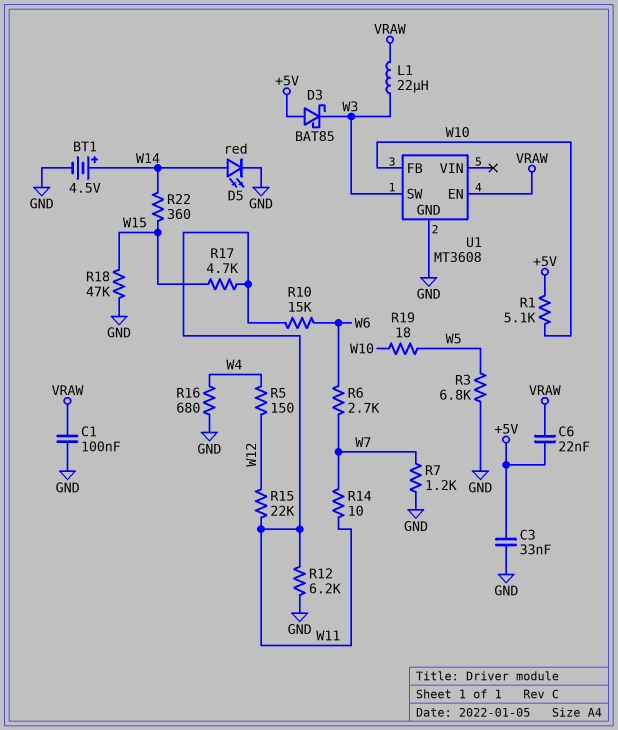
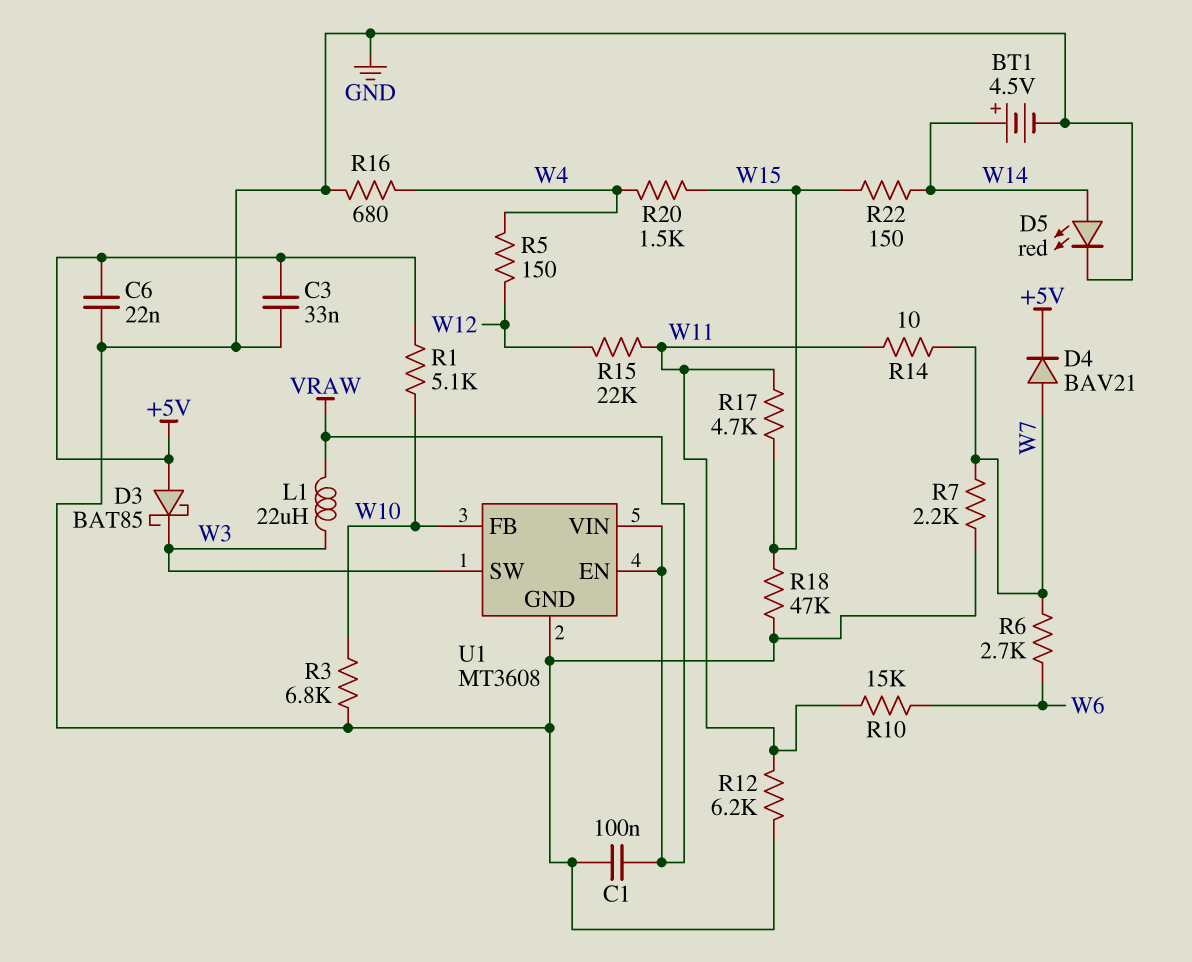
C6: 22nF (+5V, VRAW) -> 22nF (+5V, GND)
D4: none -> diode BAV21 (A W7, K +5V)
R3: 6.8k (GND, W5) -> 6.8k (GND, W10)
R7: 1.2k (GND, W7) -> 2.2k (GND, W7)
R19: 18 (W5, W10) -> none
R20: none -> 1.5k (W4, W15)
R22: 360 (W14, W15) -> 150 (W14, W15)
U1 pin VIN: none -> VRAW

